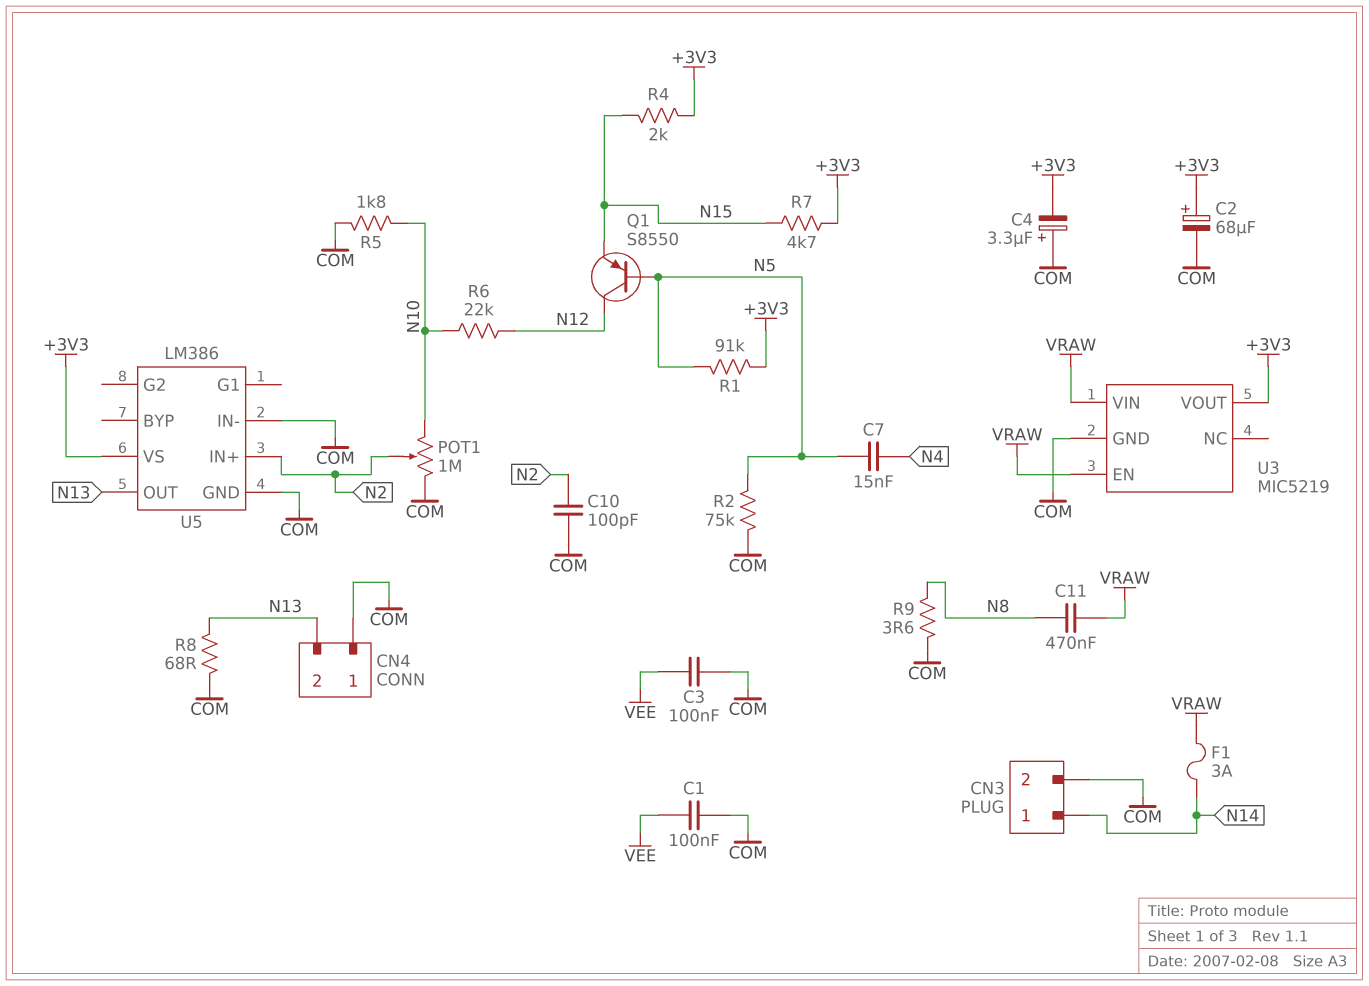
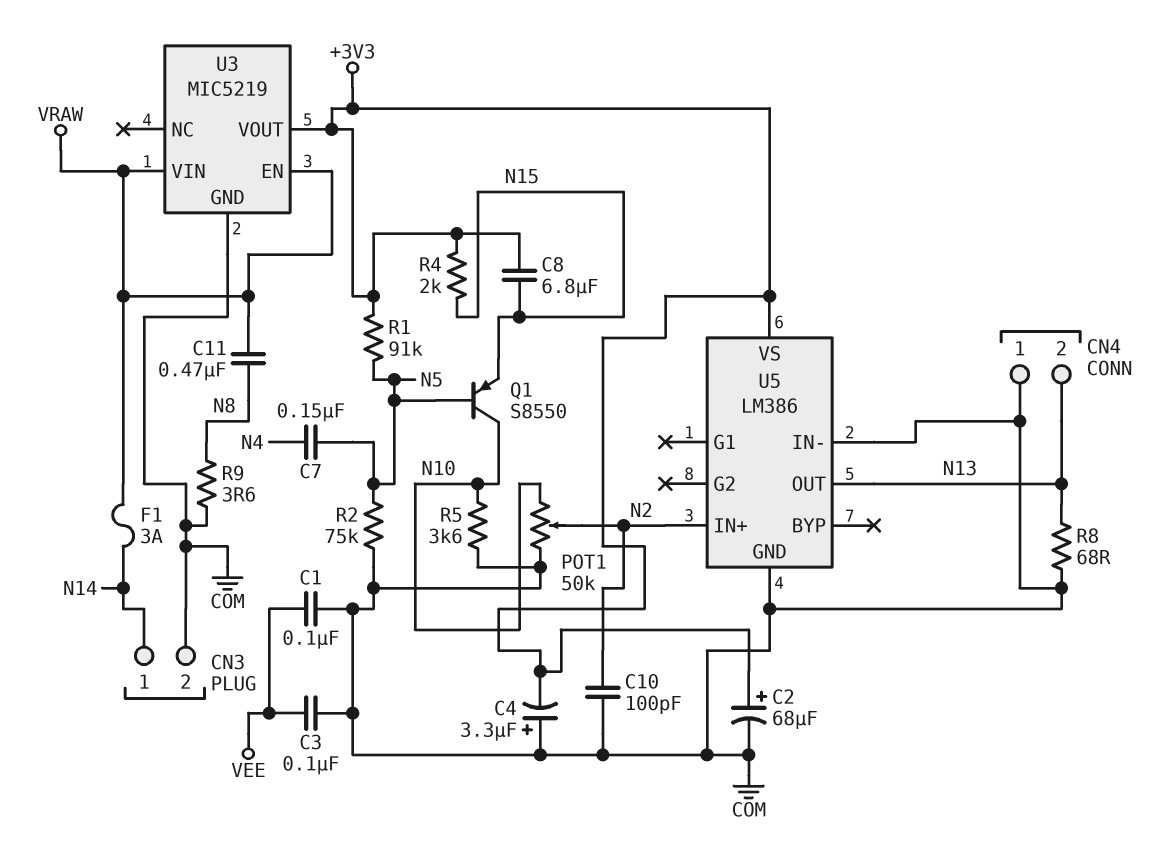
C7: 15nF (N4, N5) -> 150nF (N4, N5)
C8: none -> 6.8uF (+3V3, N15)
POT1: 1M (COM, N10, wiper N2) -> 50k (COM, N10, wiper N2)
Q1: PNP S8550 (B N5, C N12, E N15) -> PNP S8550 (B N5, C N10, E N15)
R5: 1.8k (COM, N10) -> 3.6k (COM, N10)
R6: 22k (N10, N12) -> none
R7: 4.7k (+3V3, N15) -> none

